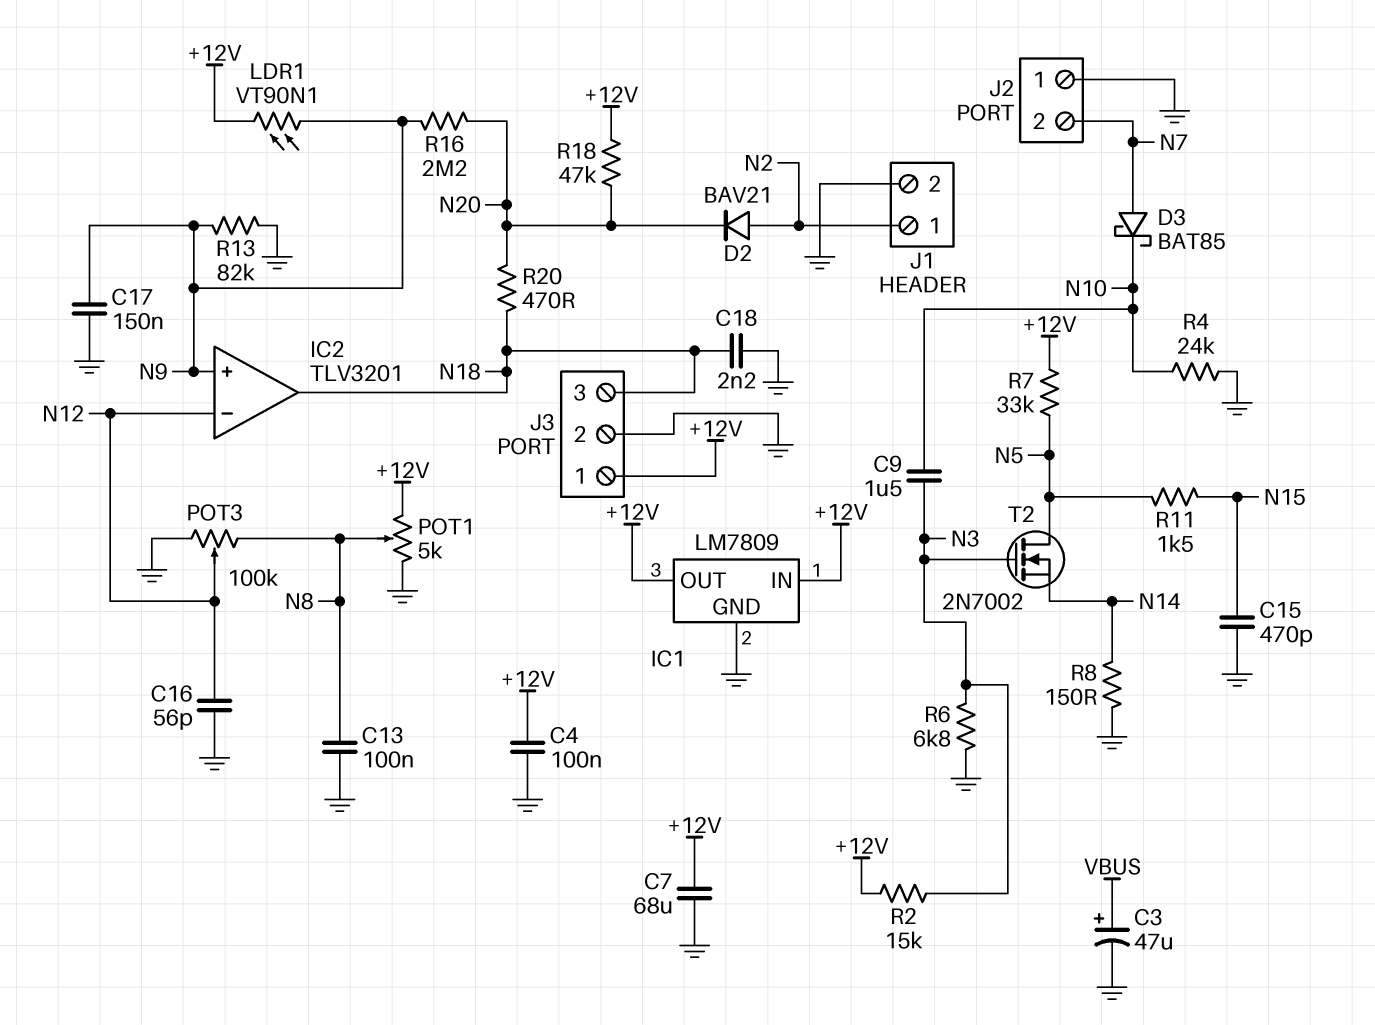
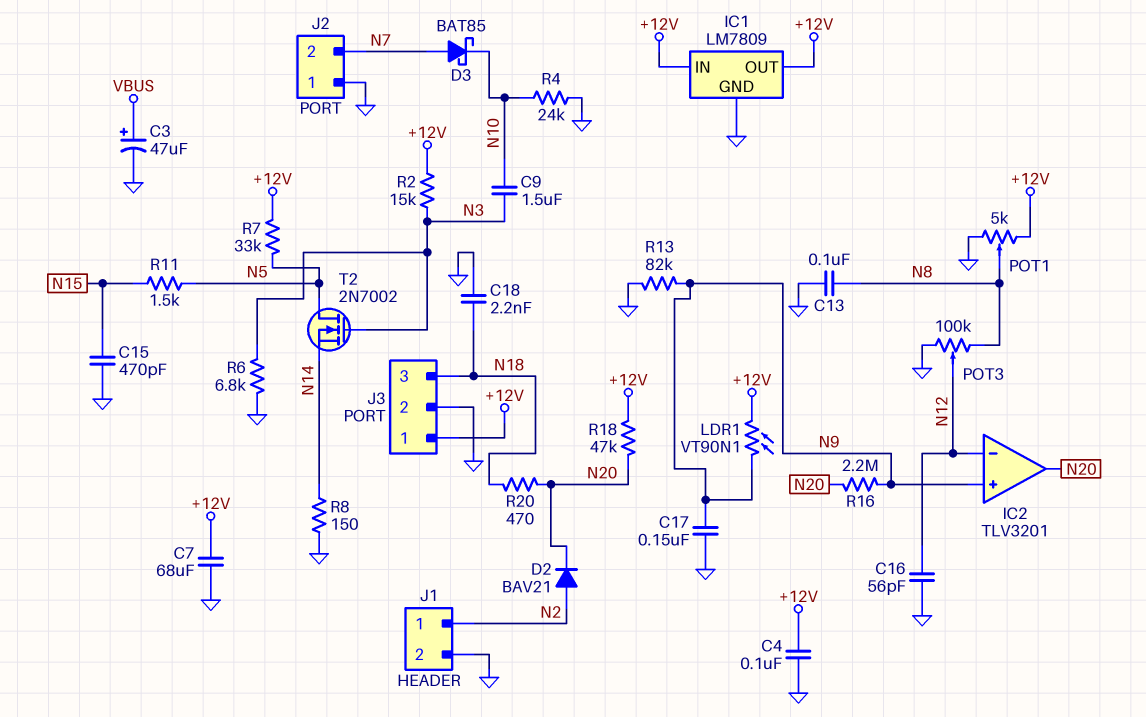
IC2 pin out: N18 -> N20

